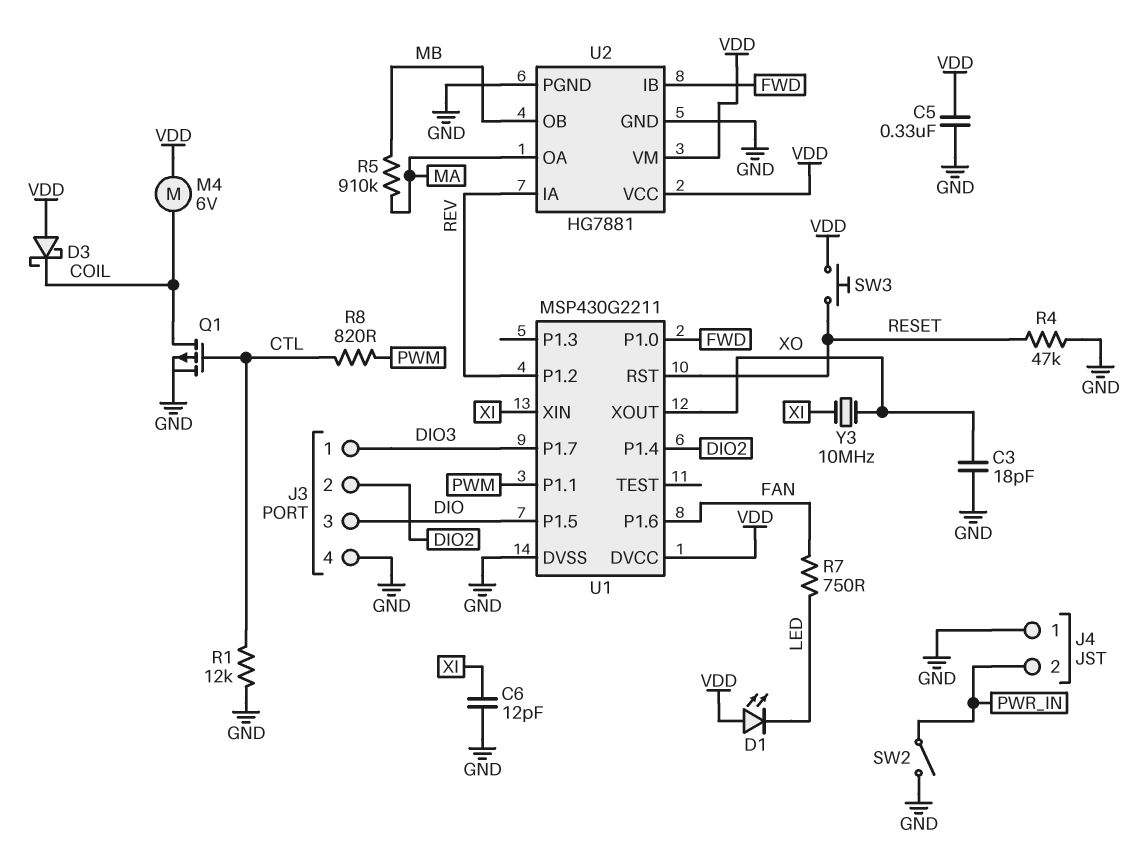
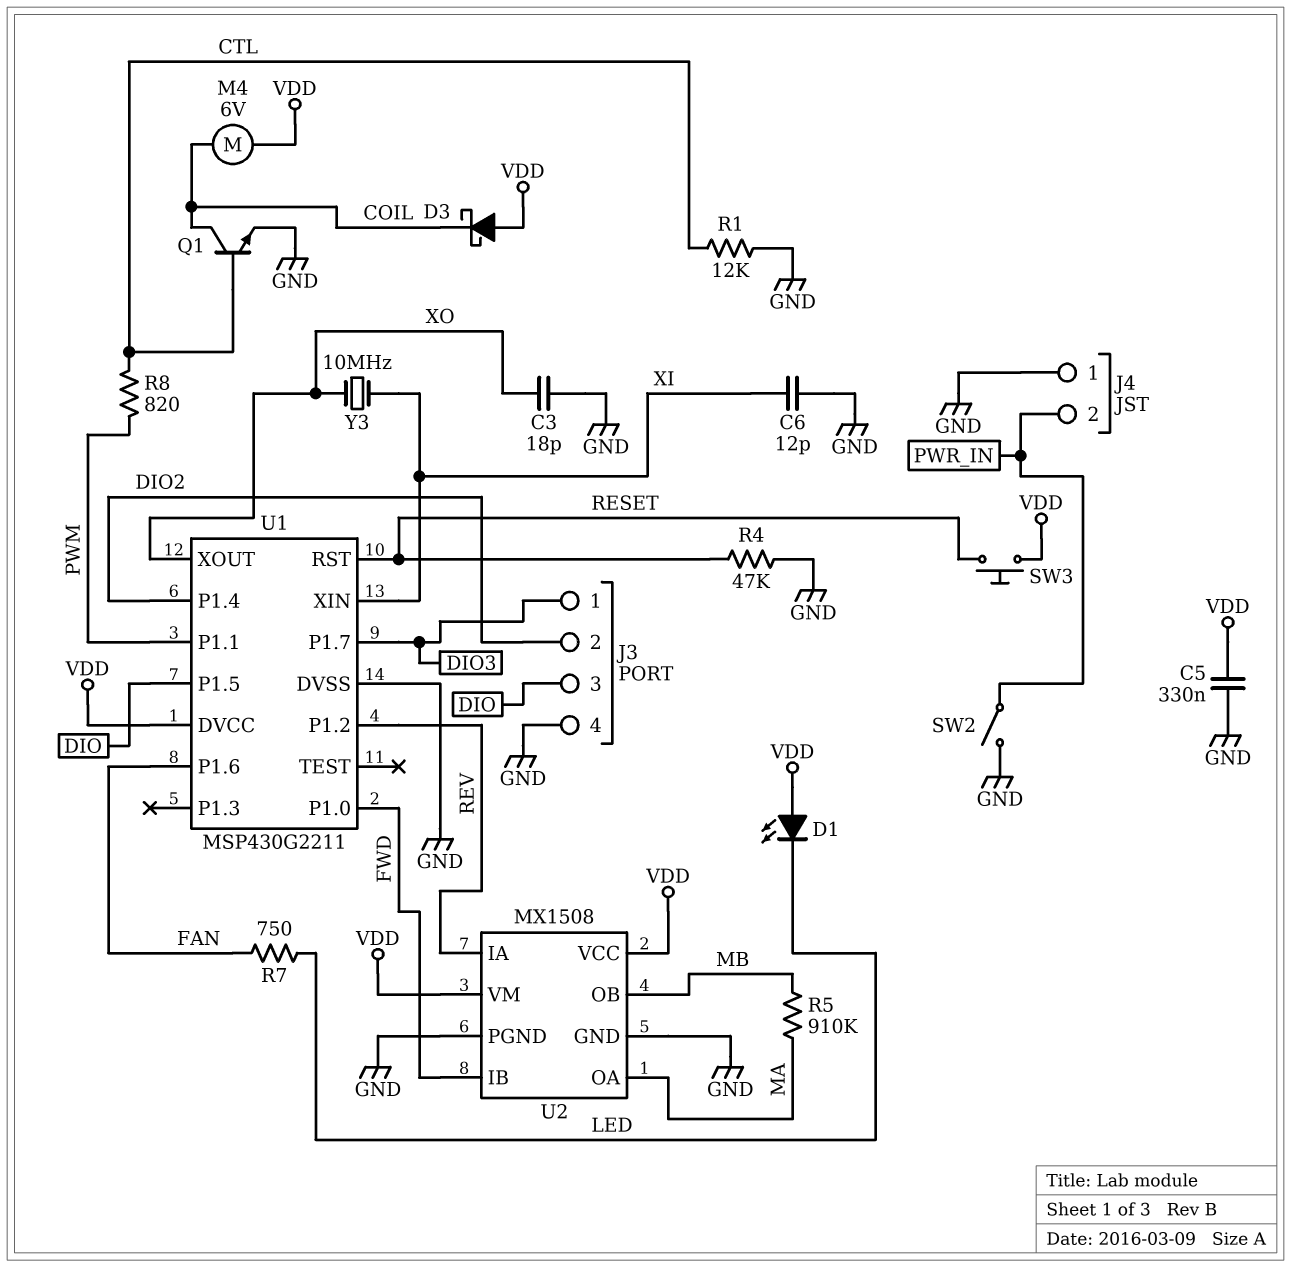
Q1: PMOS (G CTL, D COIL, S GND) -> NPN (B CTL, C COIL, E GND)
U2: HG7881 -> MX1508

